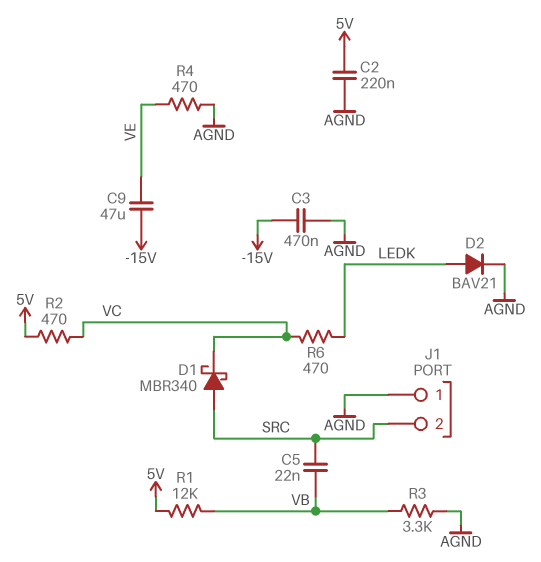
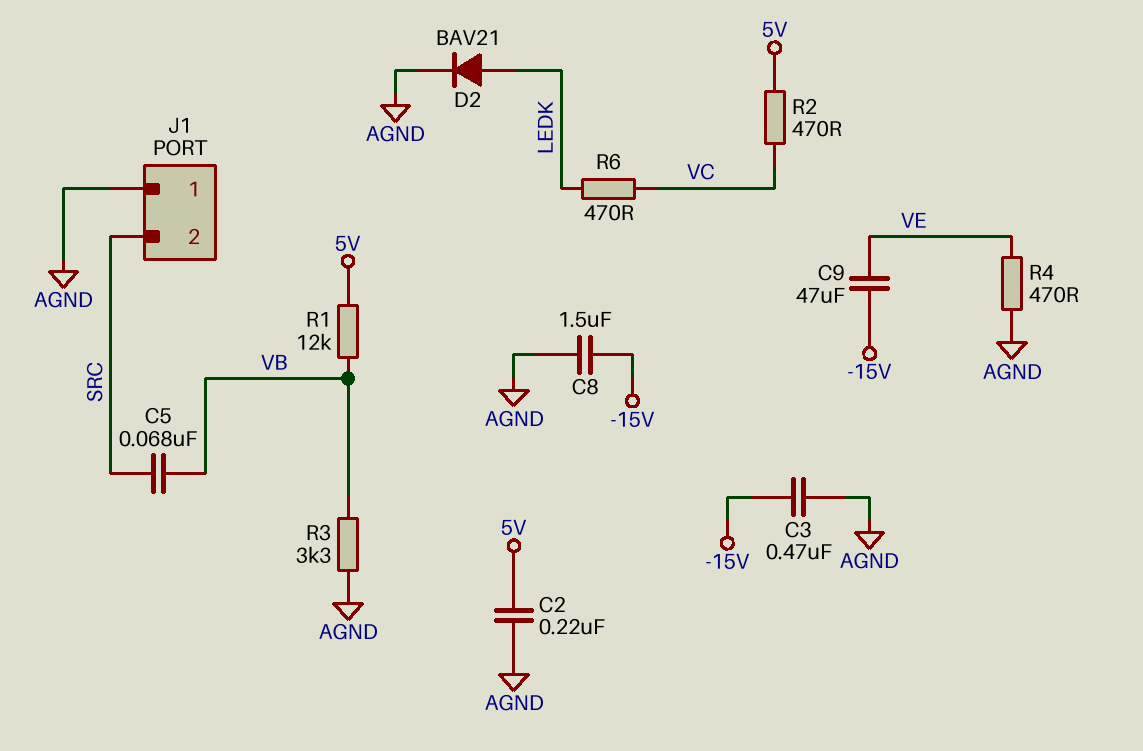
C5: 22nF (SRC, VB) -> 68nF (SRC, VB)
C8: none -> 1.5uF (-15V, AGND)
D1: schottky MBR340 (A SRC, K VC) -> none

